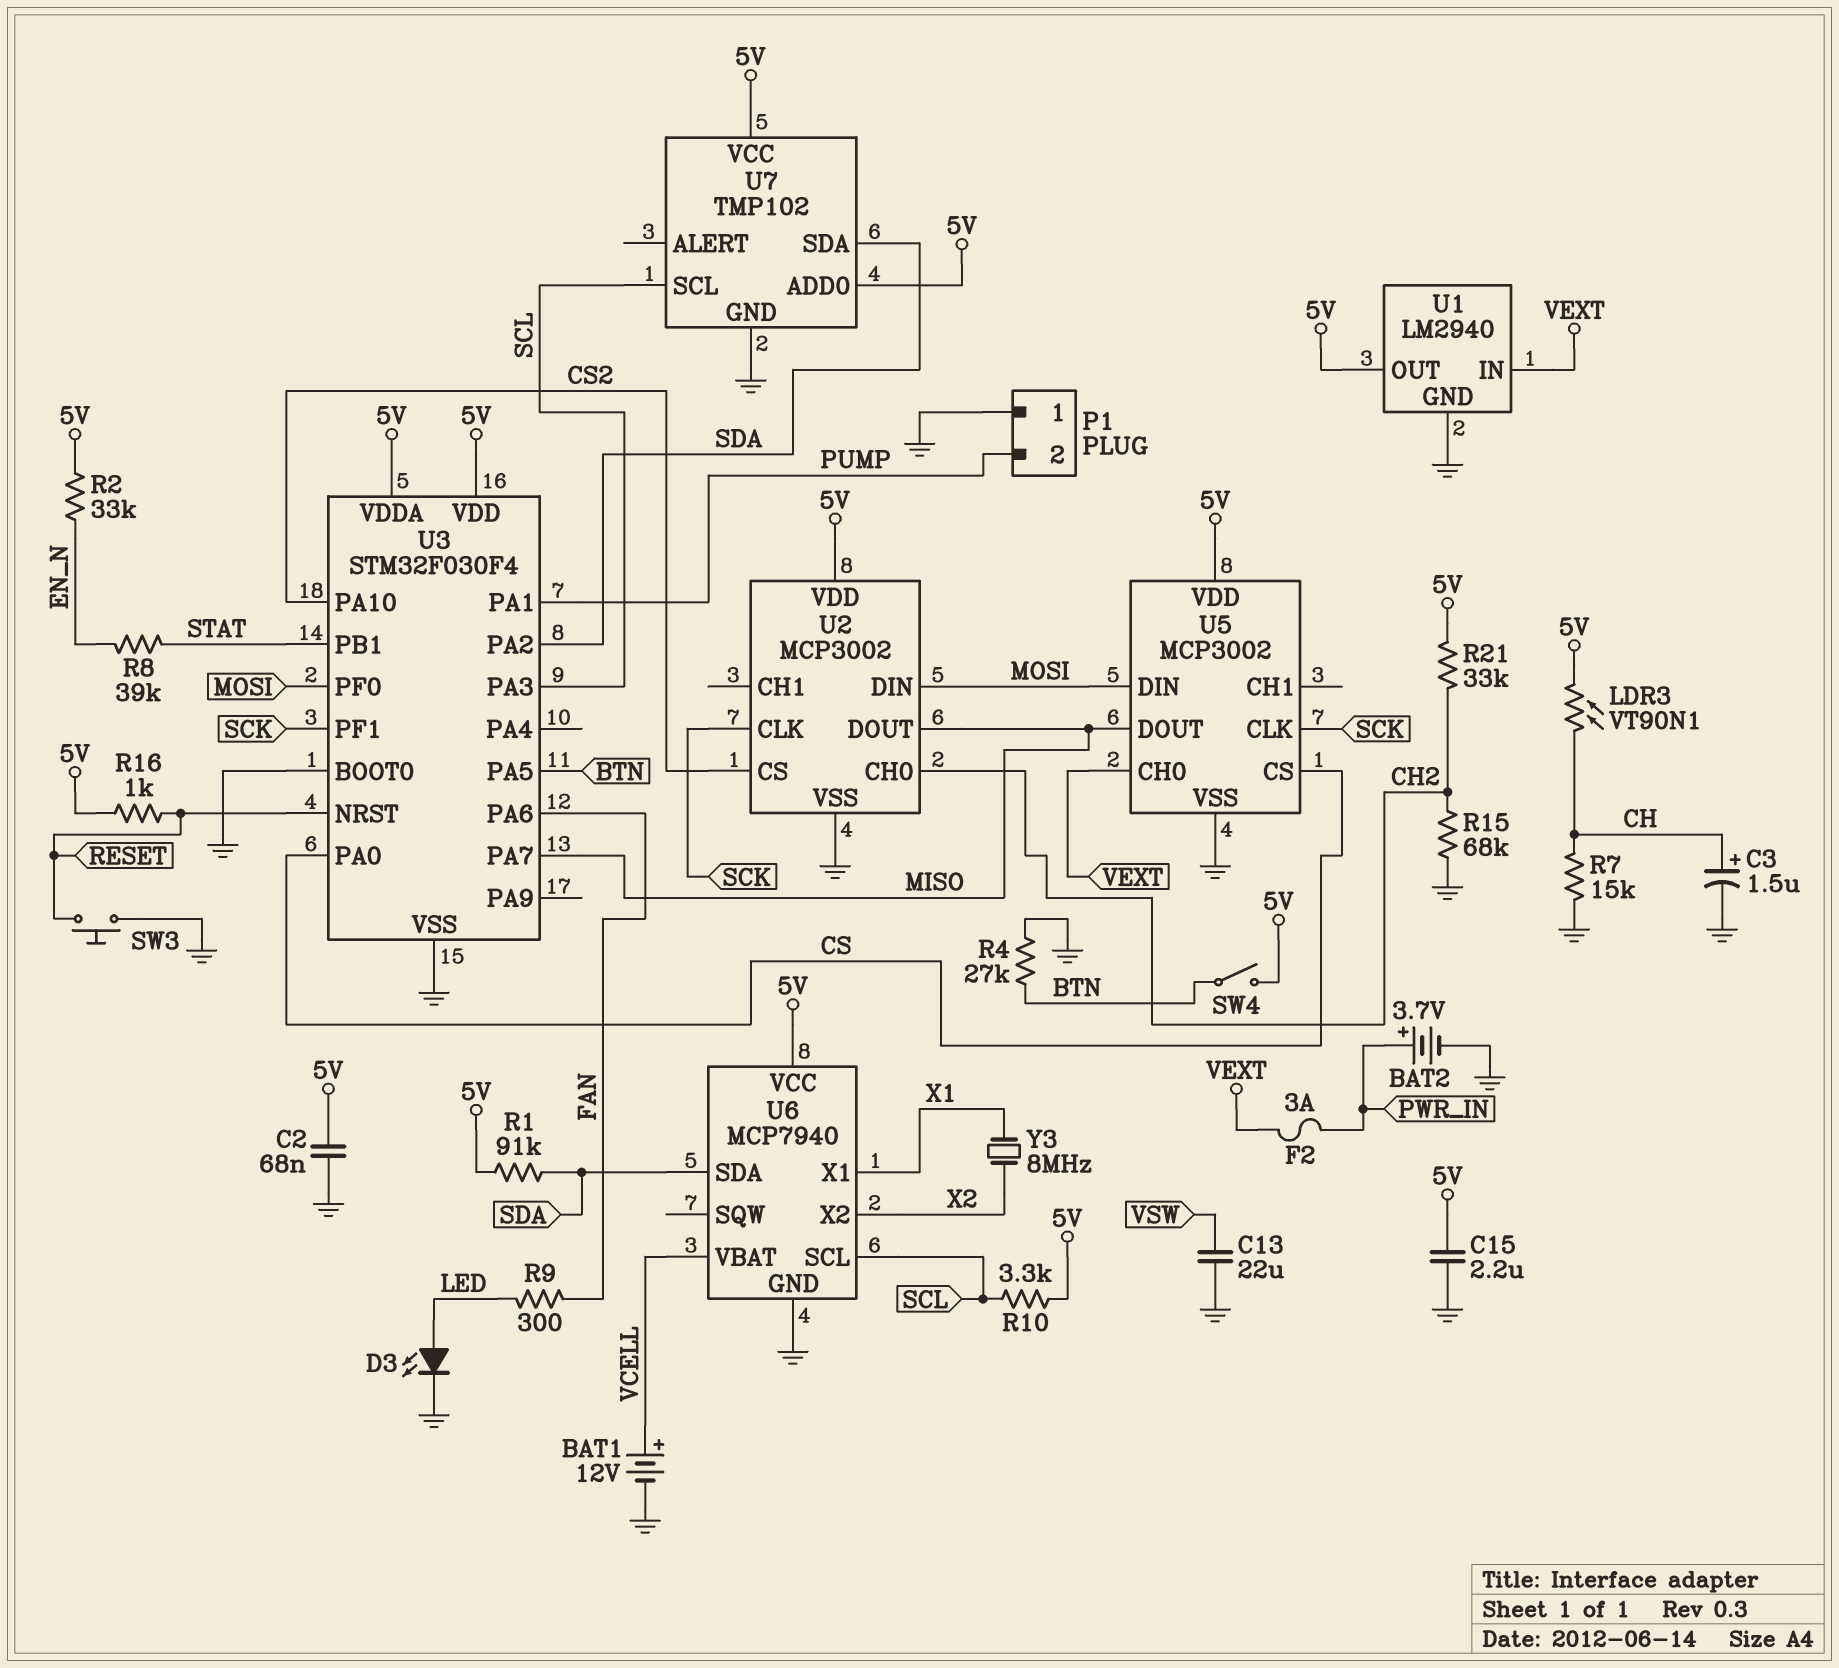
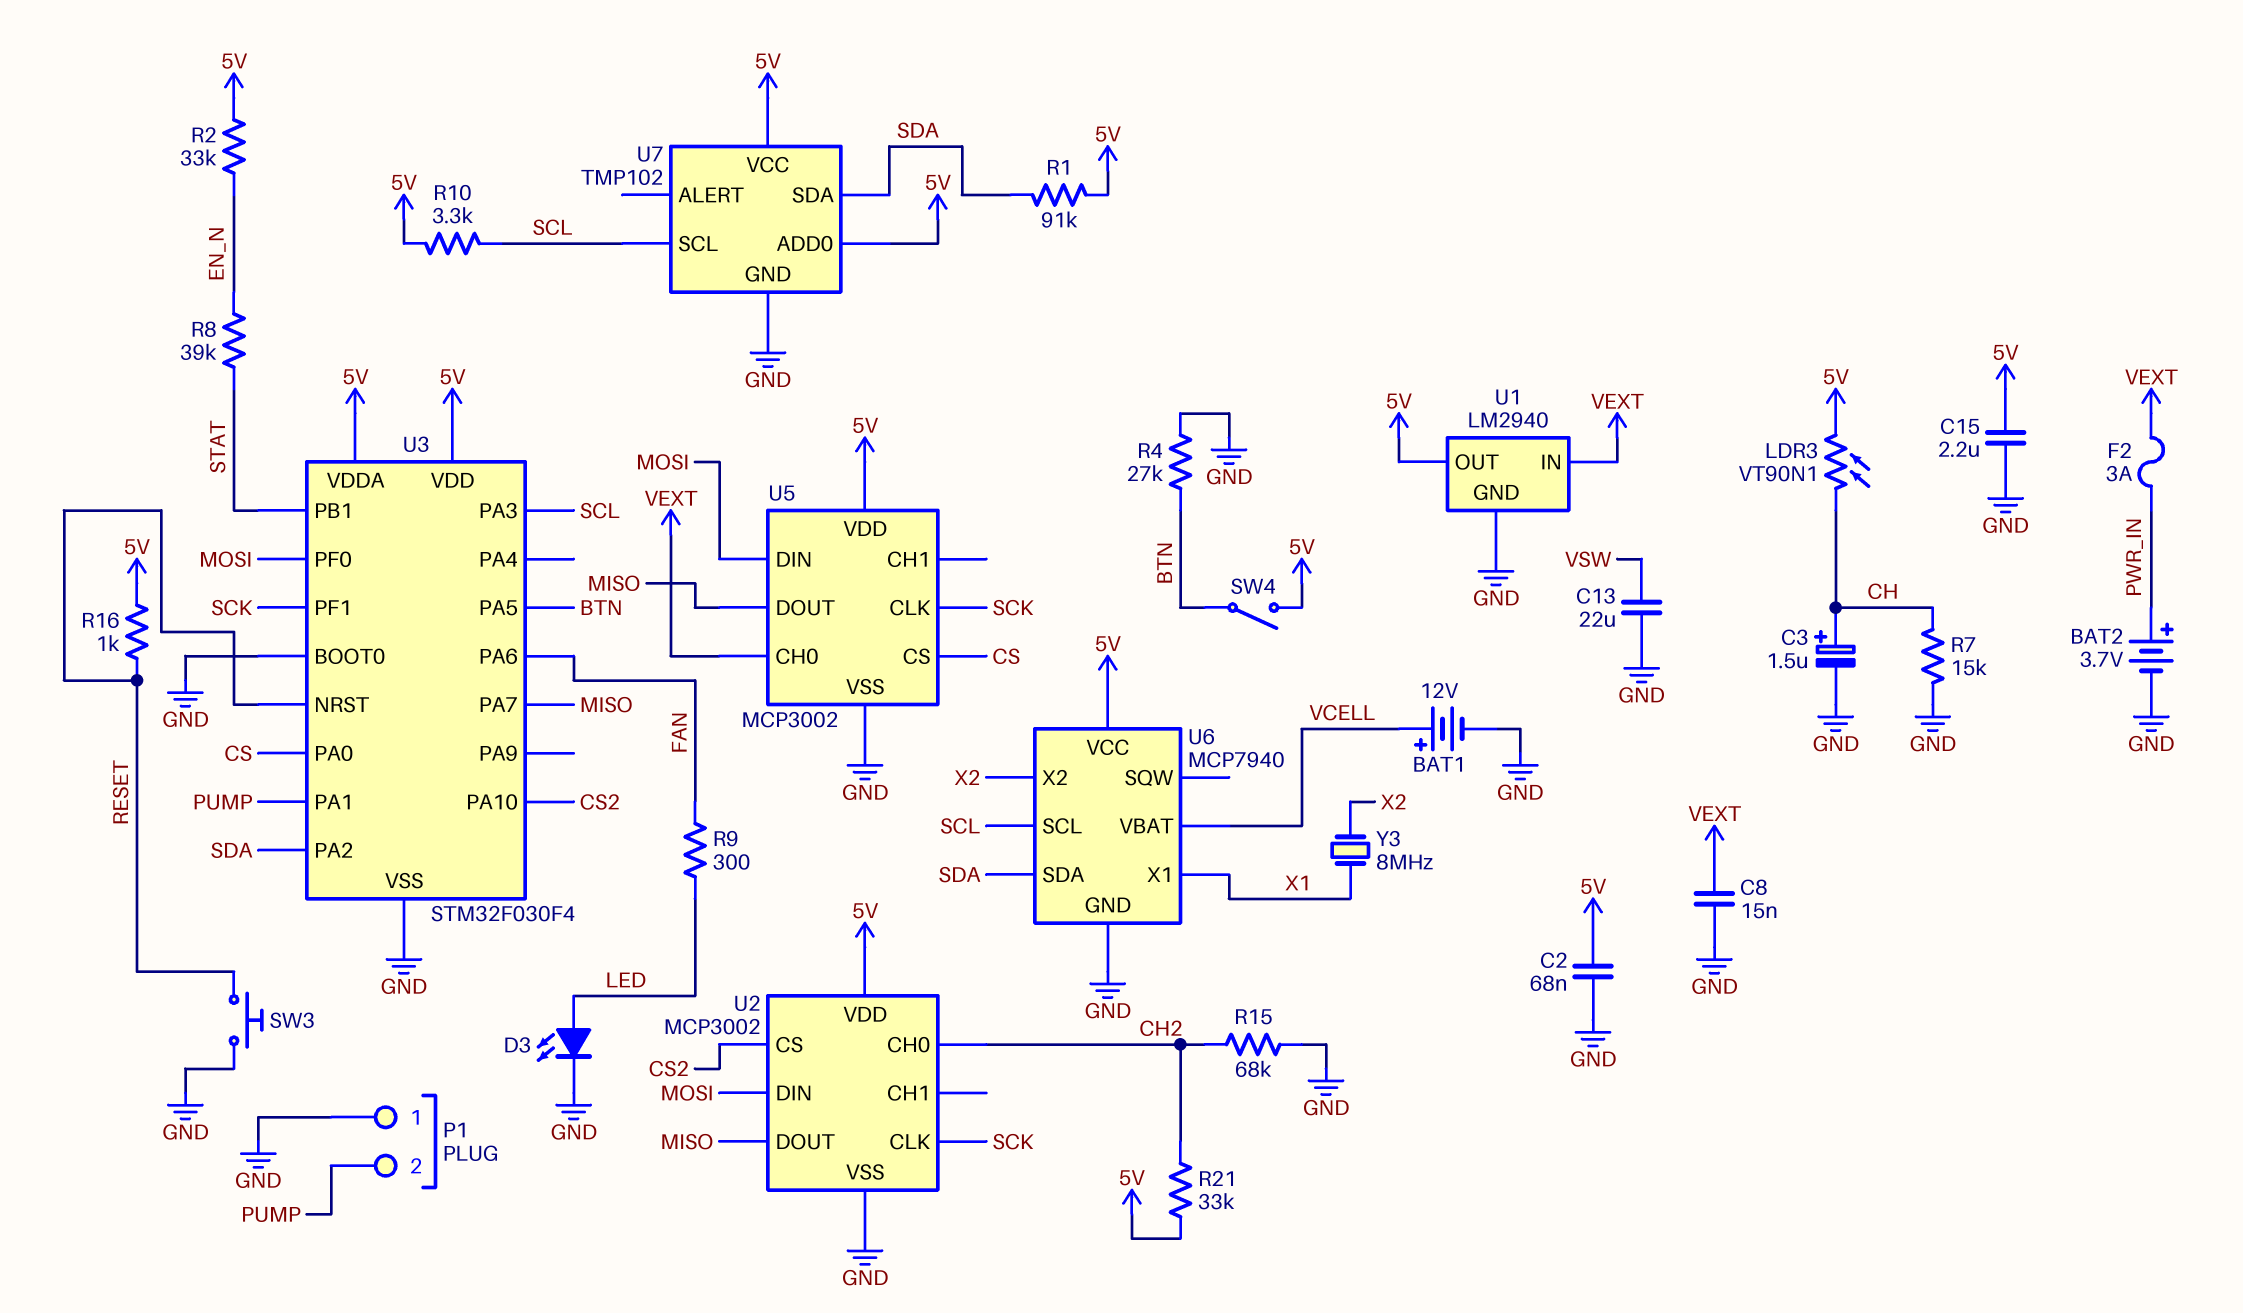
C8: none -> 15nF (GND, VEXT)

